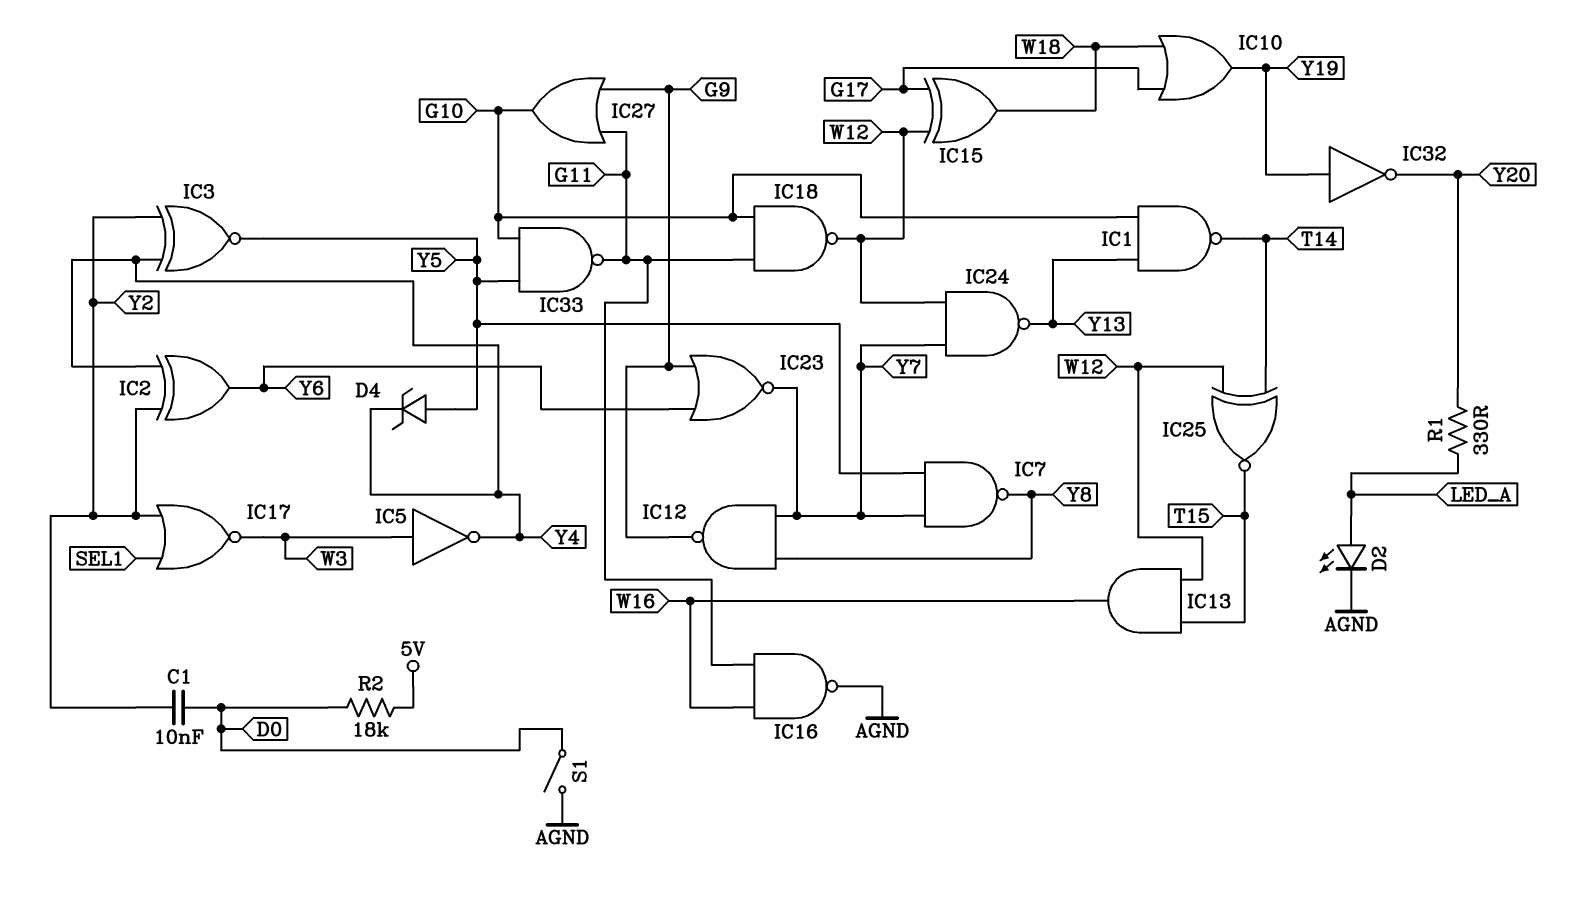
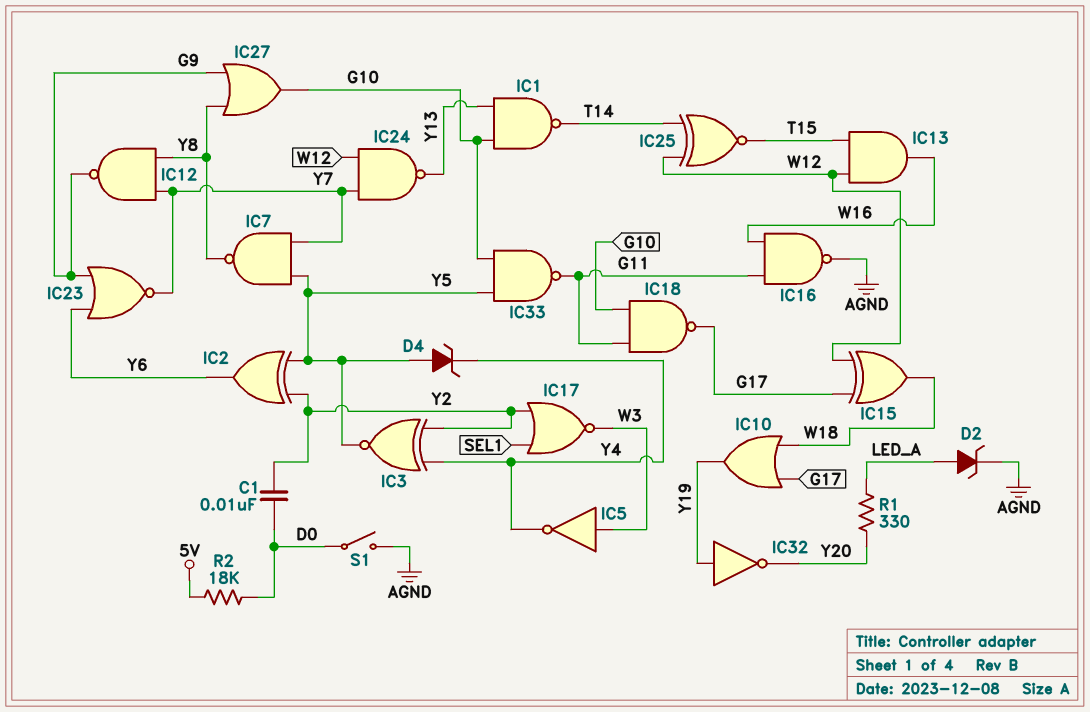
D2: LED (A LED_A, K AGND) -> zener (A LED_A, K AGND)
IC2: XOR (in Y2, in Y4, out Y6) -> XOR (in Y2, in Y5, out Y6)
IC18: NAND (in G10, in G11, out W12) -> NAND (in G10, in G11, out G17)
IC27: OR (in G9, in G11, out G10) -> OR (in G9, in Y8, out G10)

